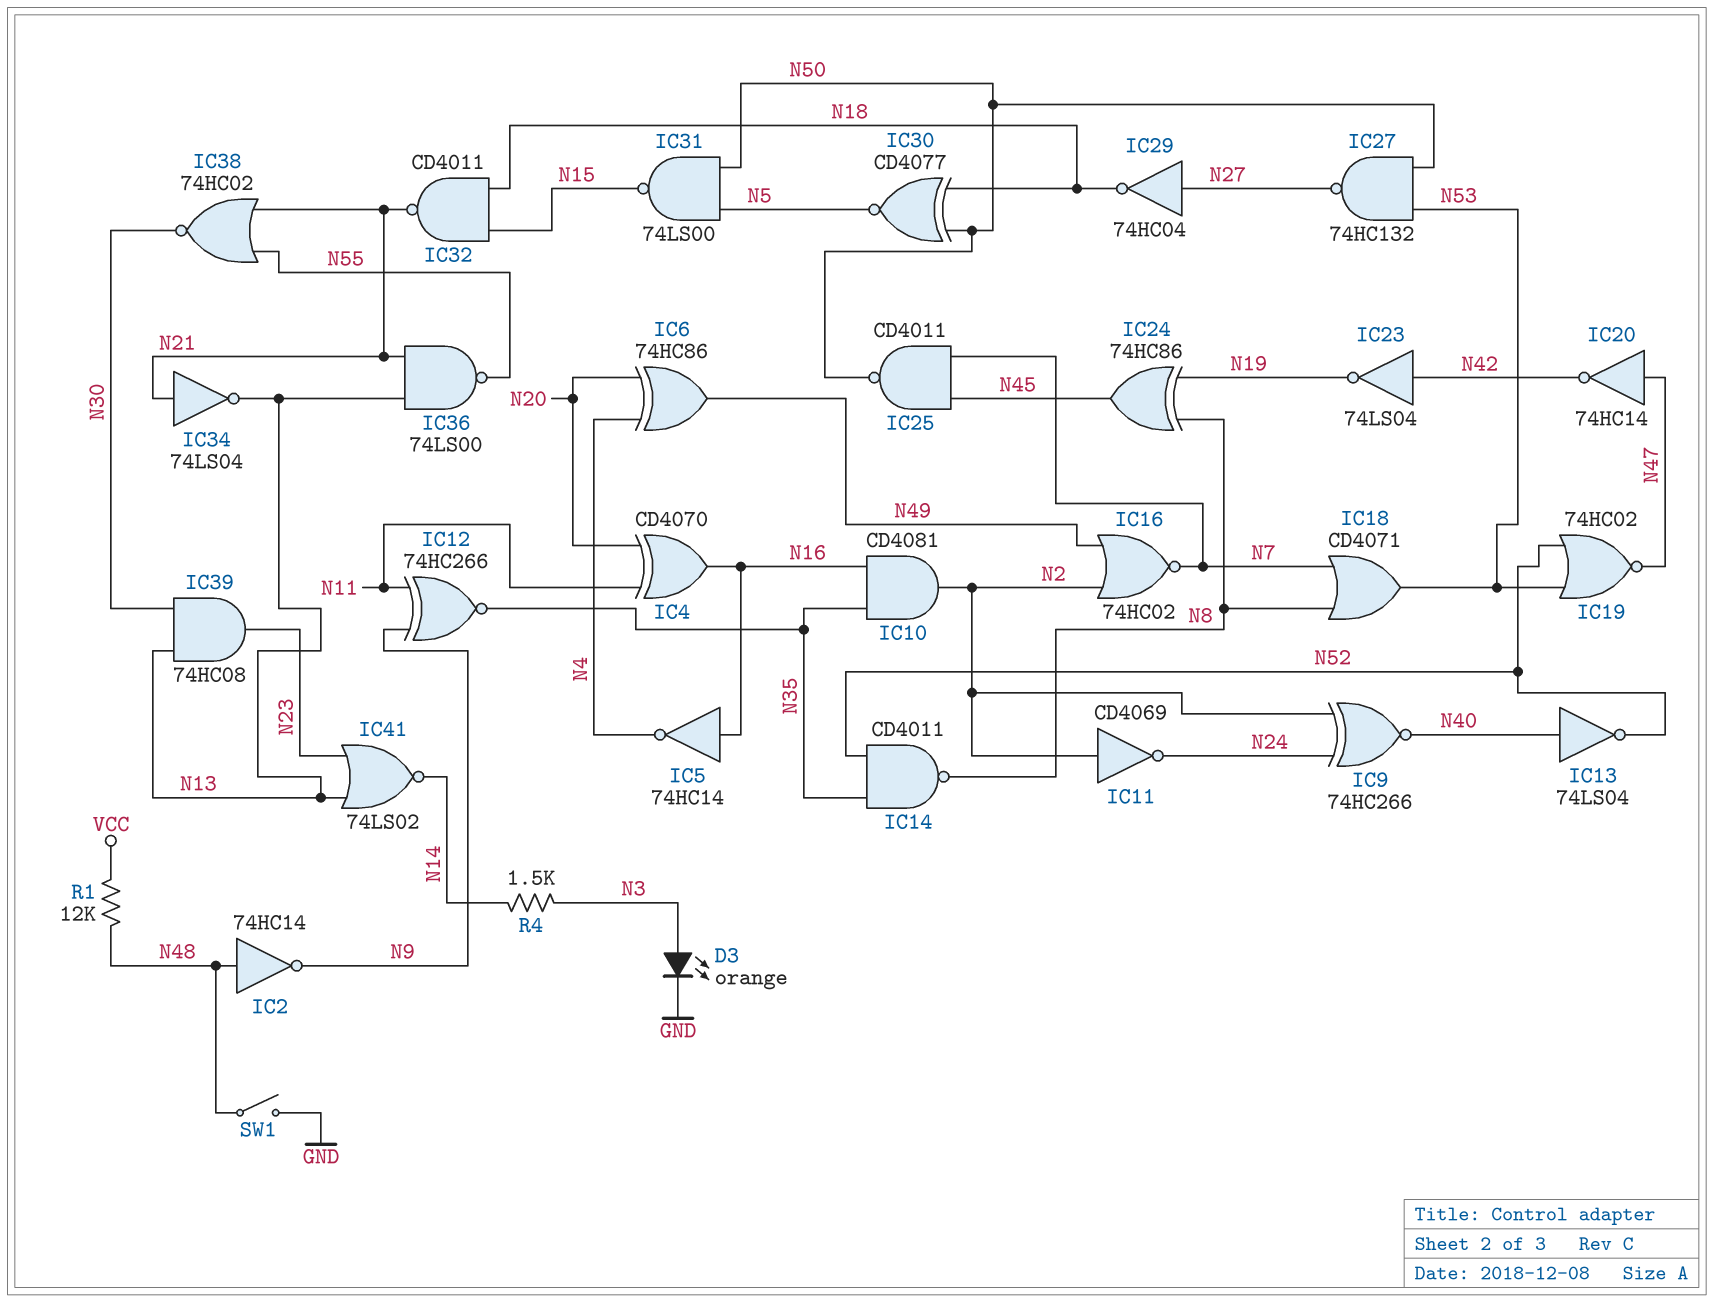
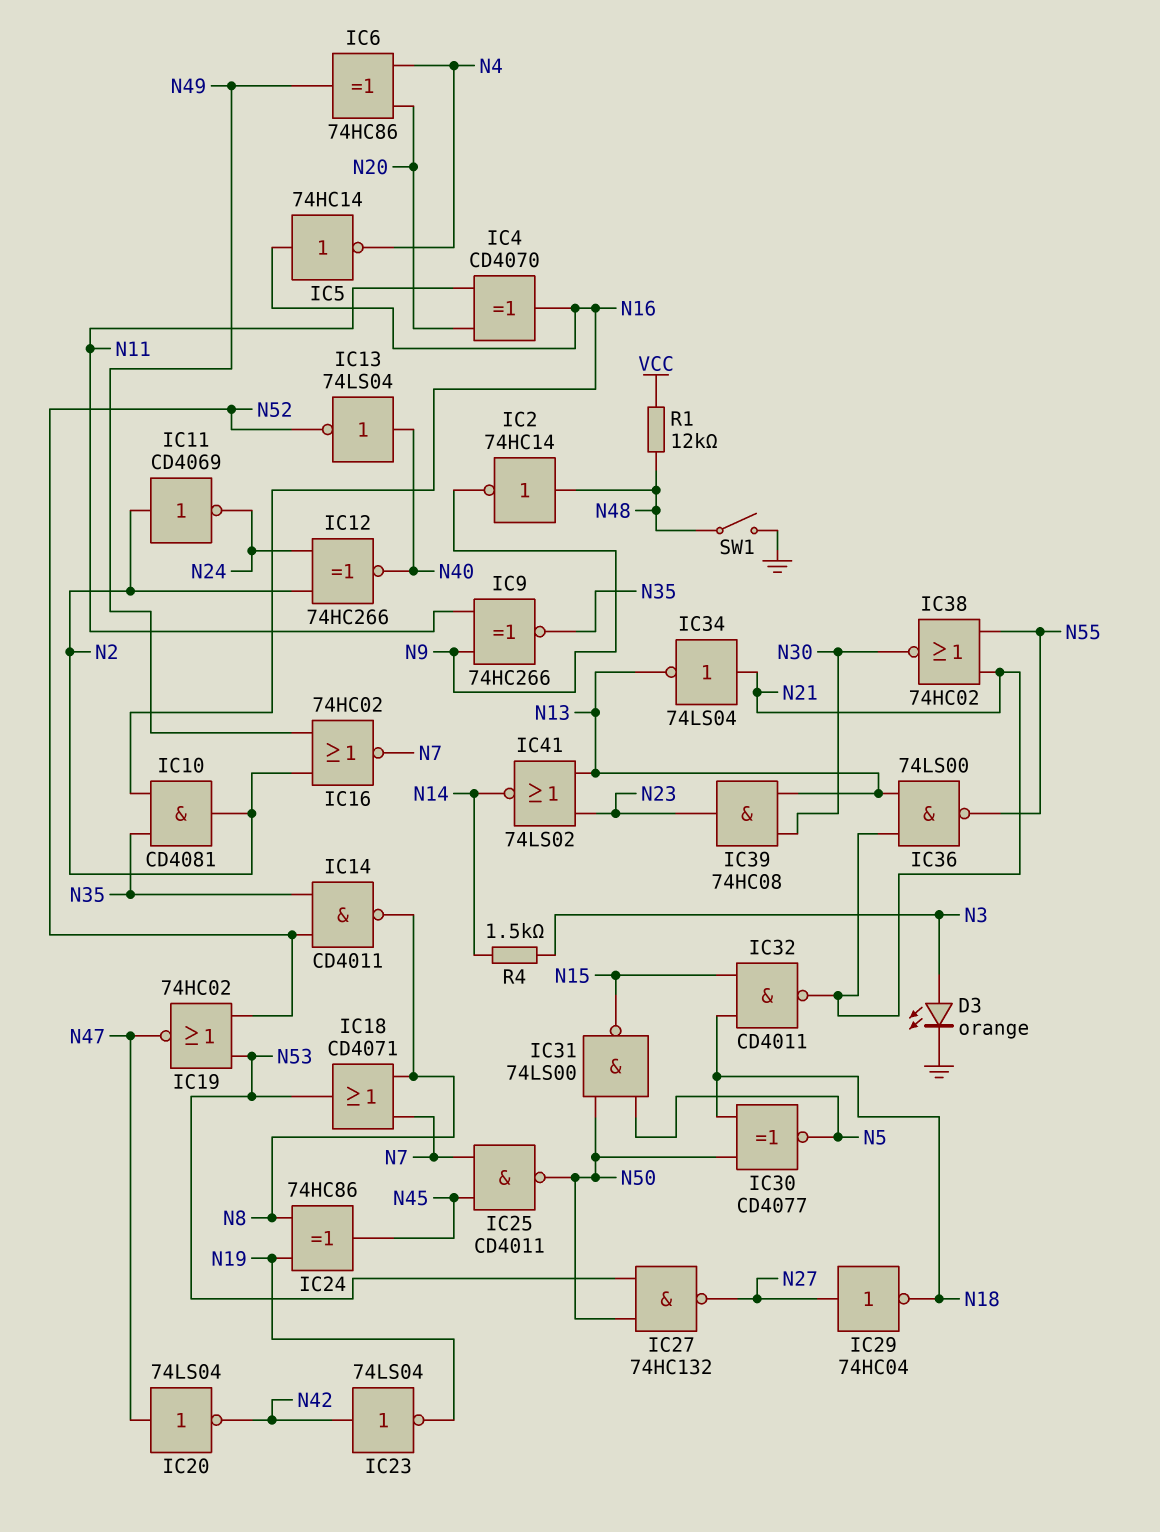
IC9: XNOR 74HC266 (in N2, in N24, out N40) -> XNOR 74HC266 (in N9, in N11, out N35)
IC12: XNOR 74HC266 (in N9, in N11, out N35) -> XNOR 74HC266 (in N2, in N24, out N40)
IC20: NOT 74HC14 (in N47, out N42) -> NOT 74LS04 (in N47, out N42)

